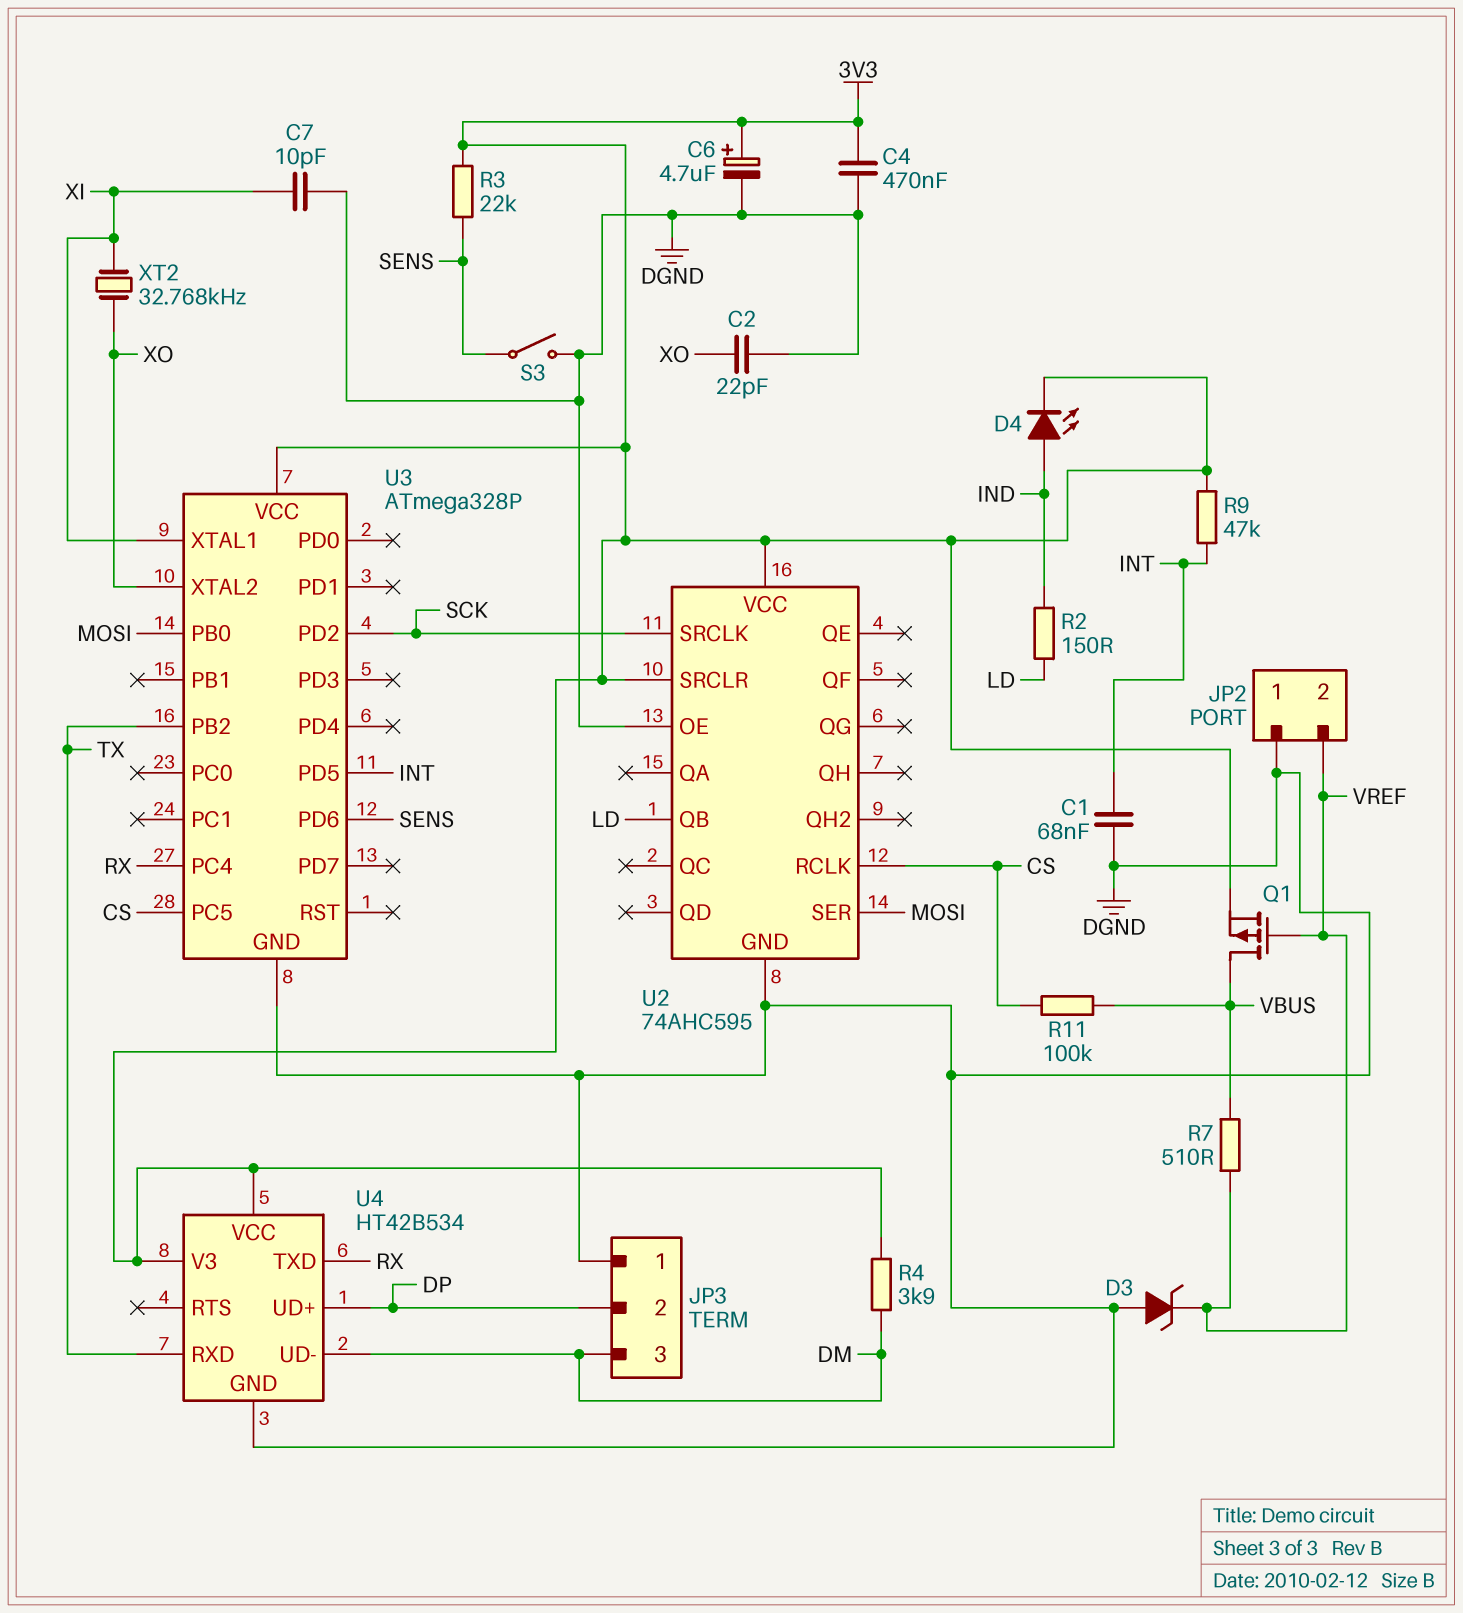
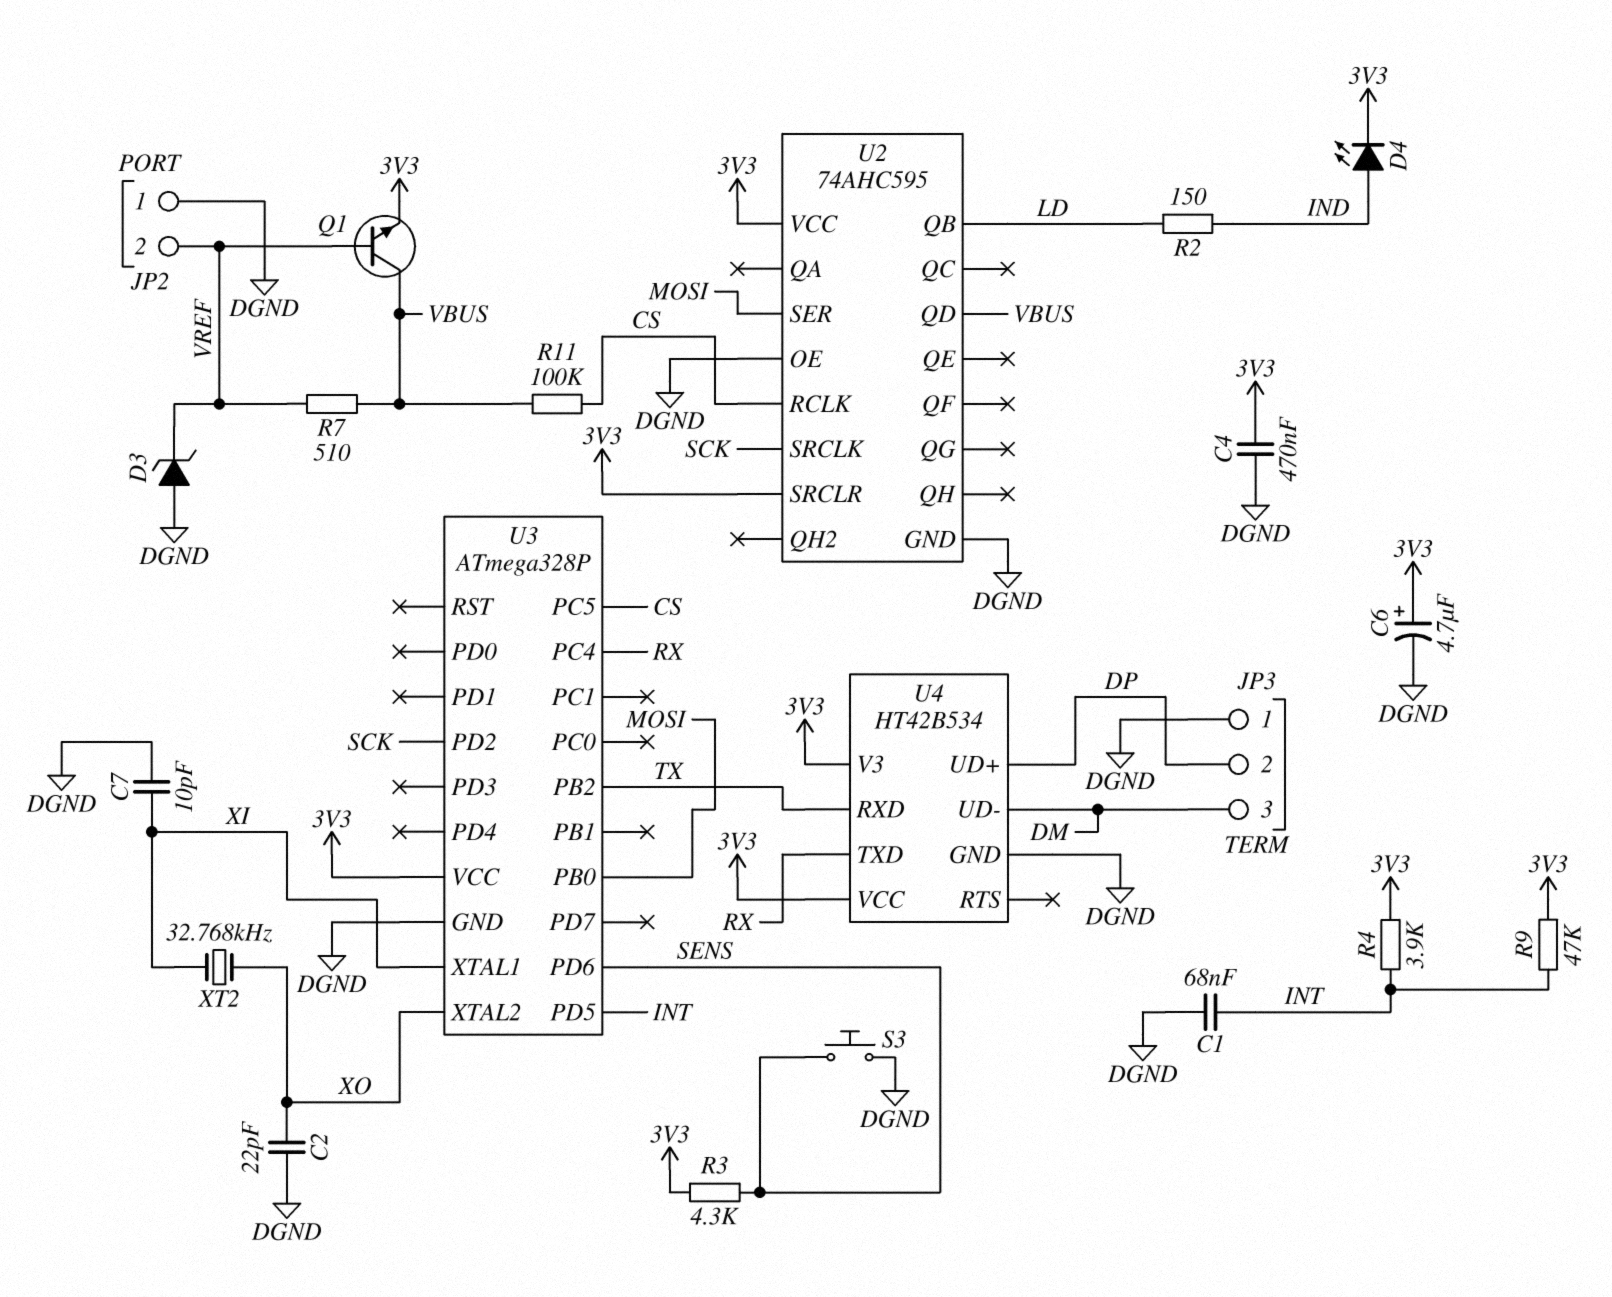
Q1: PMOS (G VREF, D VBUS, S 3V3) -> NPN (B VREF, C VBUS, E 3V3)
R3: 22k (3V3, SENS) -> 4.3k (3V3, SENS)
R4: 3.9k (3V3, DM) -> 3.9k (3V3, INT)
S3: switch (DGND, SENS) -> button (DGND, SENS)
U2 pin QD: none -> VBUS

